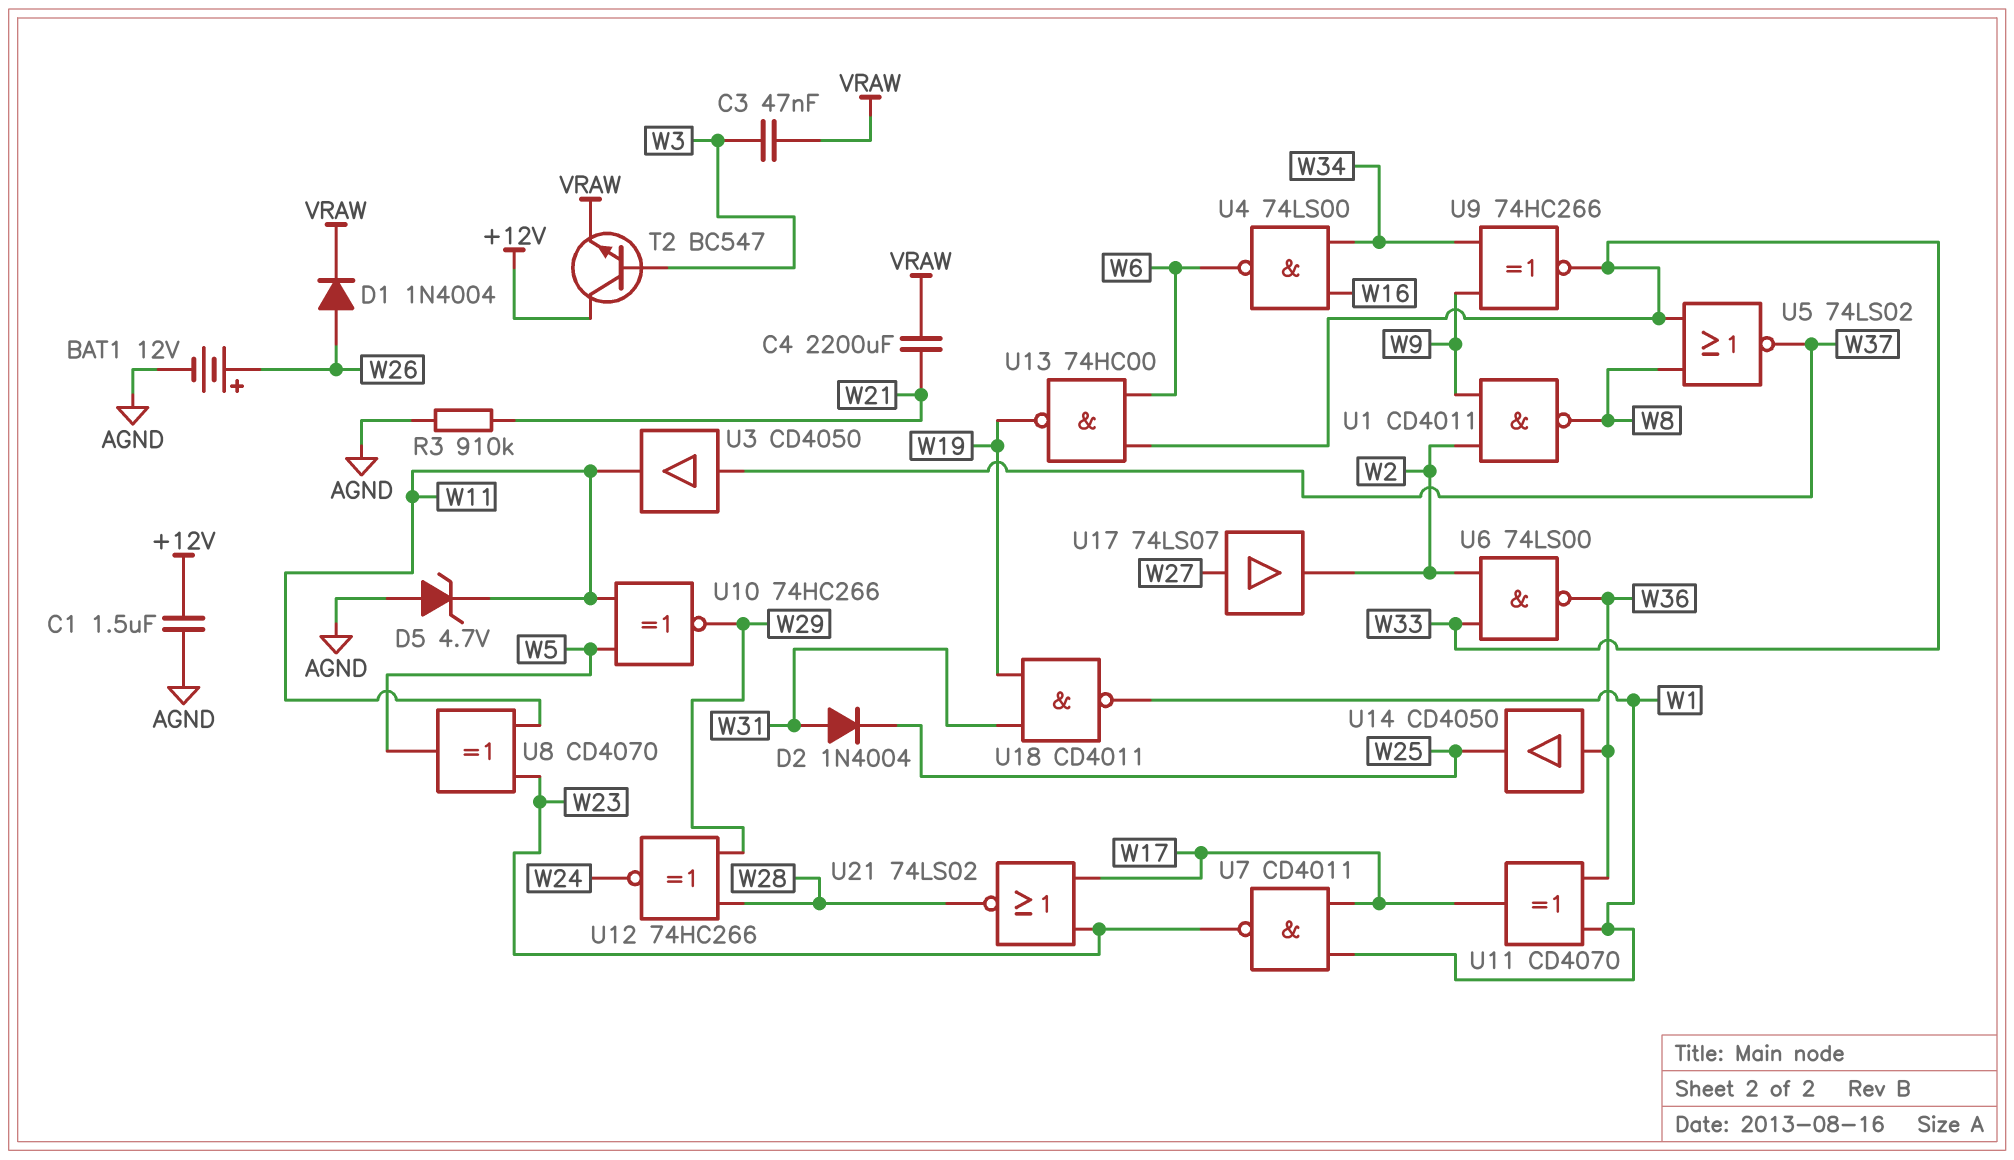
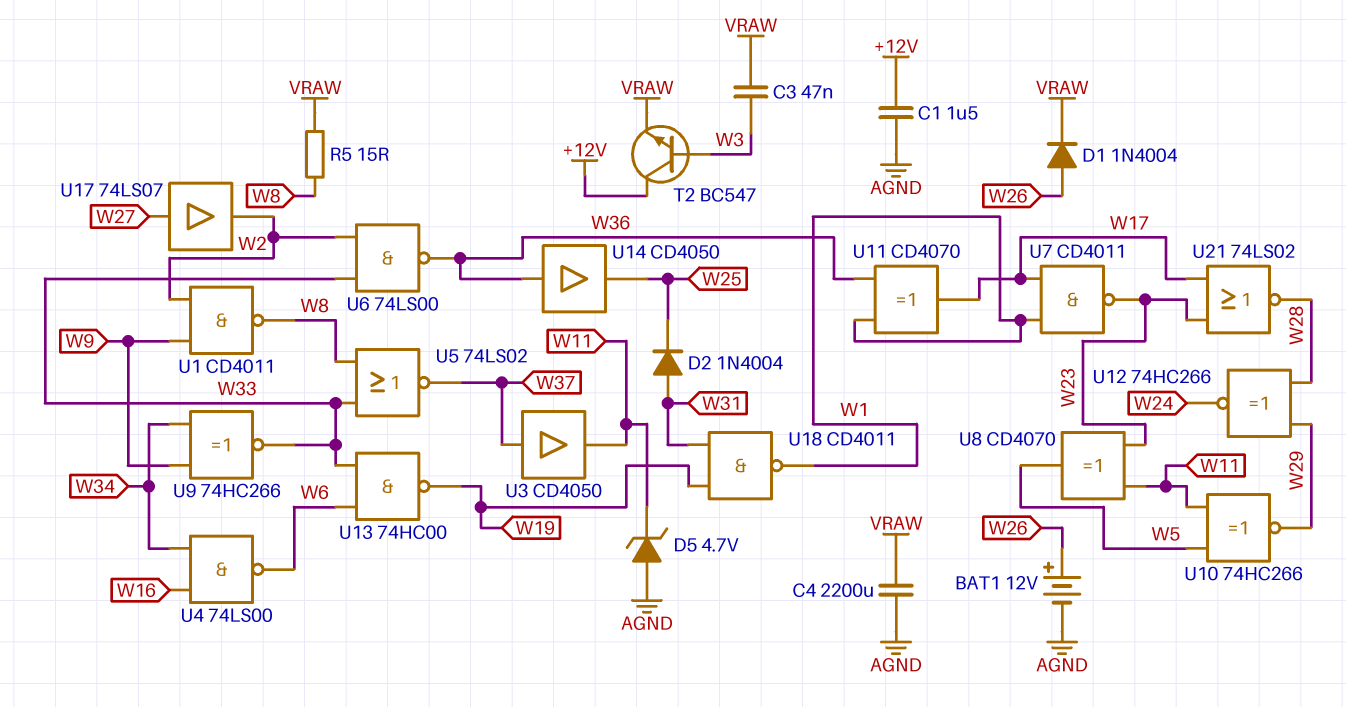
C4: 2200uF (VRAW, W21) -> 2200uF (AGND, VRAW)
R3: 910k (AGND, W21) -> none
R5: none -> 15 (VRAW, W8)

